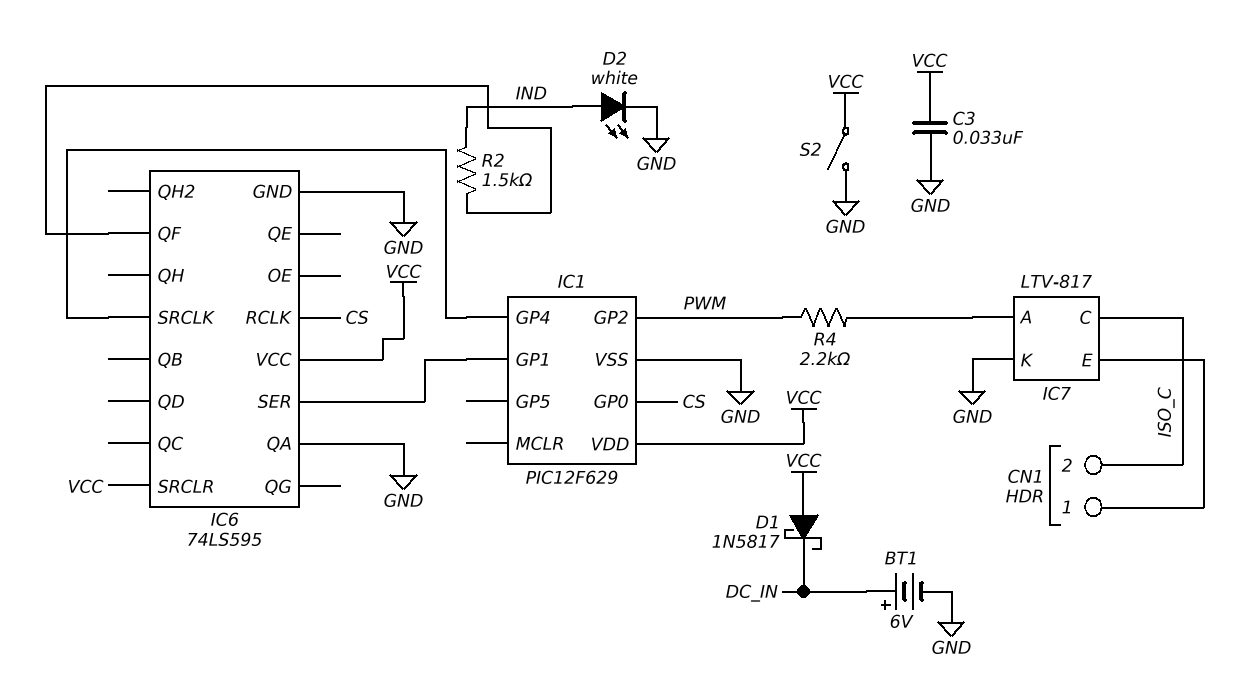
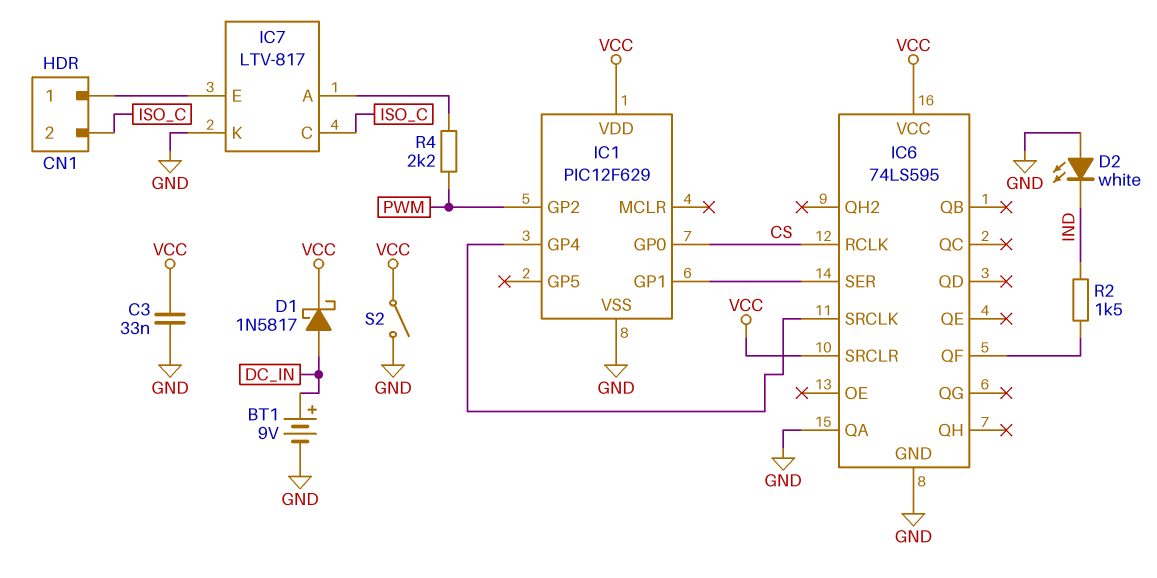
BT1: 6V (plus DC_IN, minus GND) -> 9V (plus DC_IN, minus GND)
D1: schottky 1N5817 (A VCC, K DC_IN) -> schottky 1N5817 (A DC_IN, K VCC)
D2: LED white (A IND, K GND) -> LED white (A GND, K IND)

